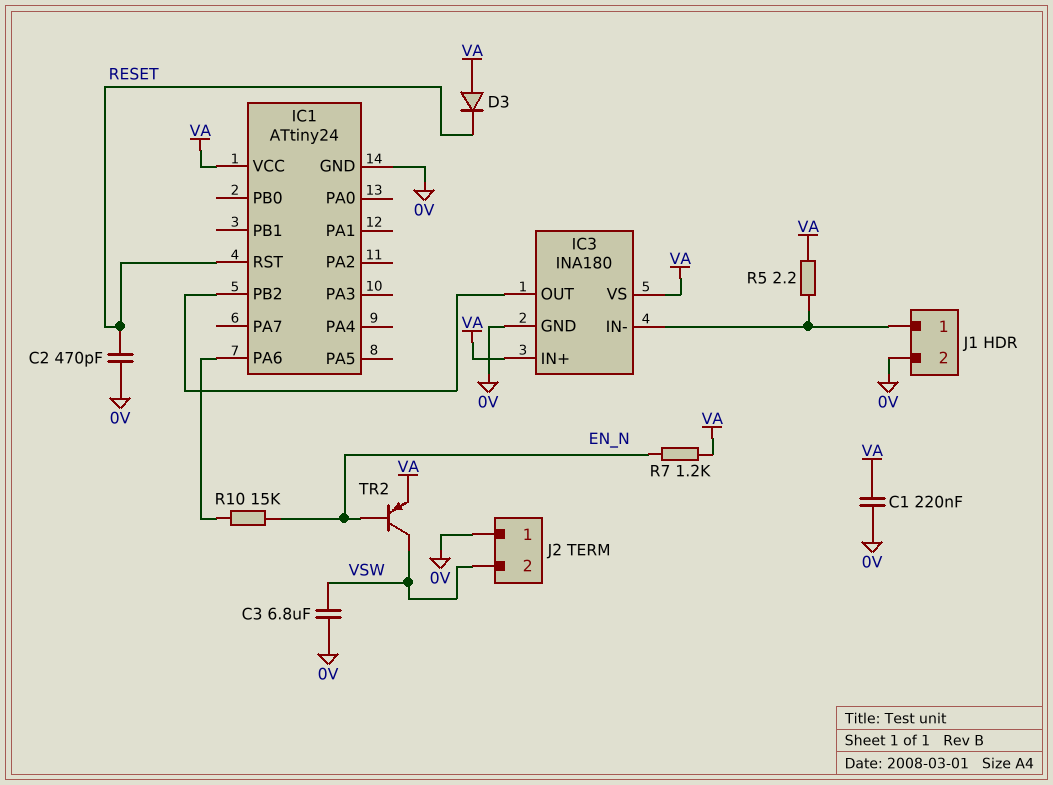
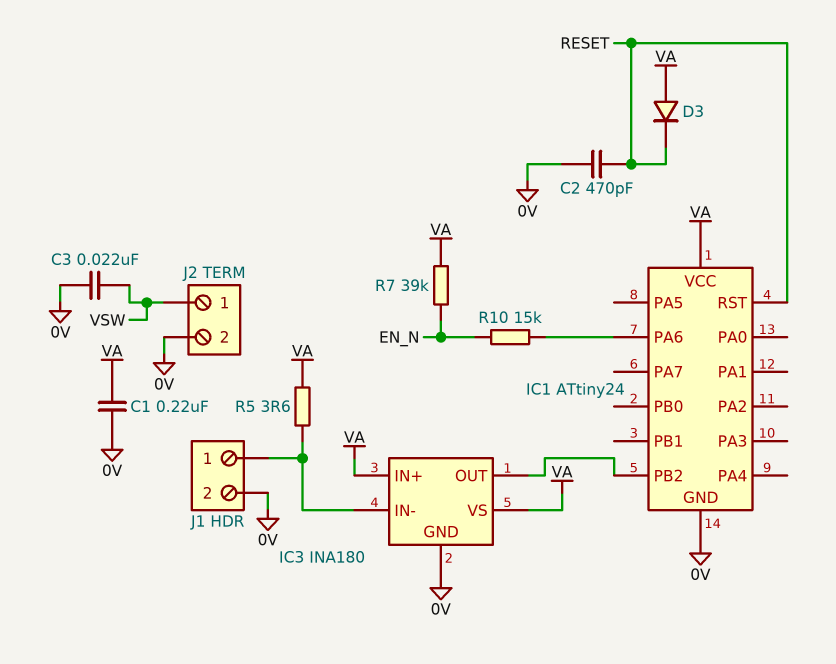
C3: 6.8uF (0V, VSW) -> 22nF (0V, VSW)
J2 pin 1: 0V -> VSW
J2 pin 2: VSW -> 0V
R5: 2.2 (IC3/IN-, VA) -> 3.6 (IC3/IN-, VA)
R7: 1.2k (EN_N, VA) -> 39k (EN_N, VA)
TR2: PNP (B EN_N, C VSW, E VA) -> none

